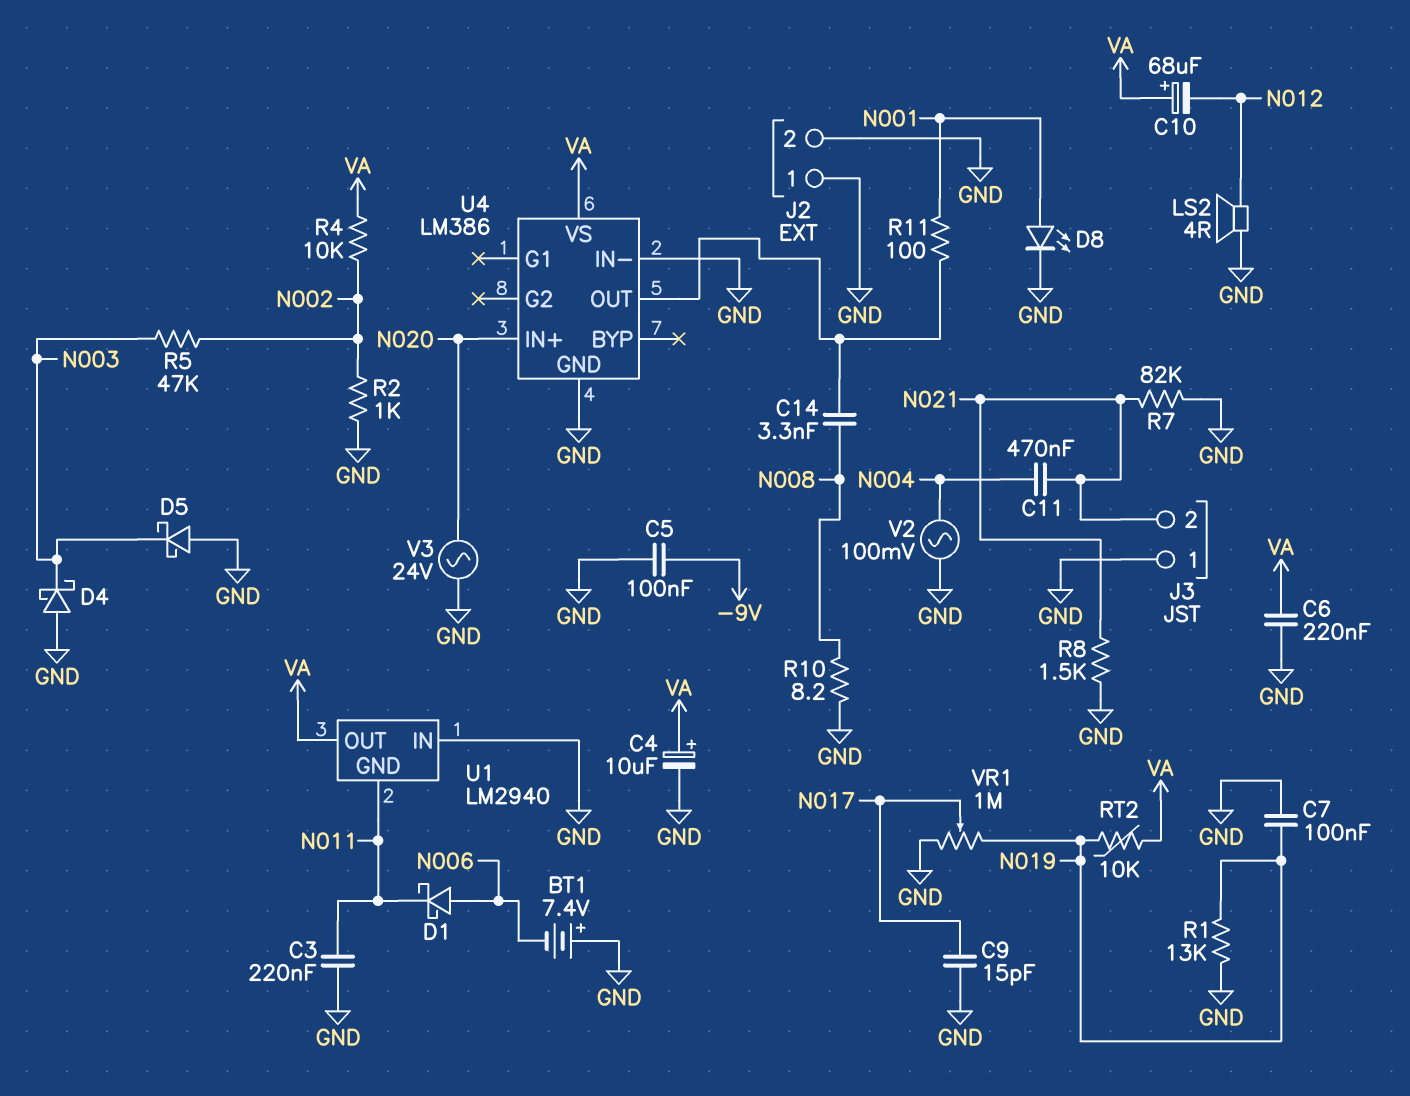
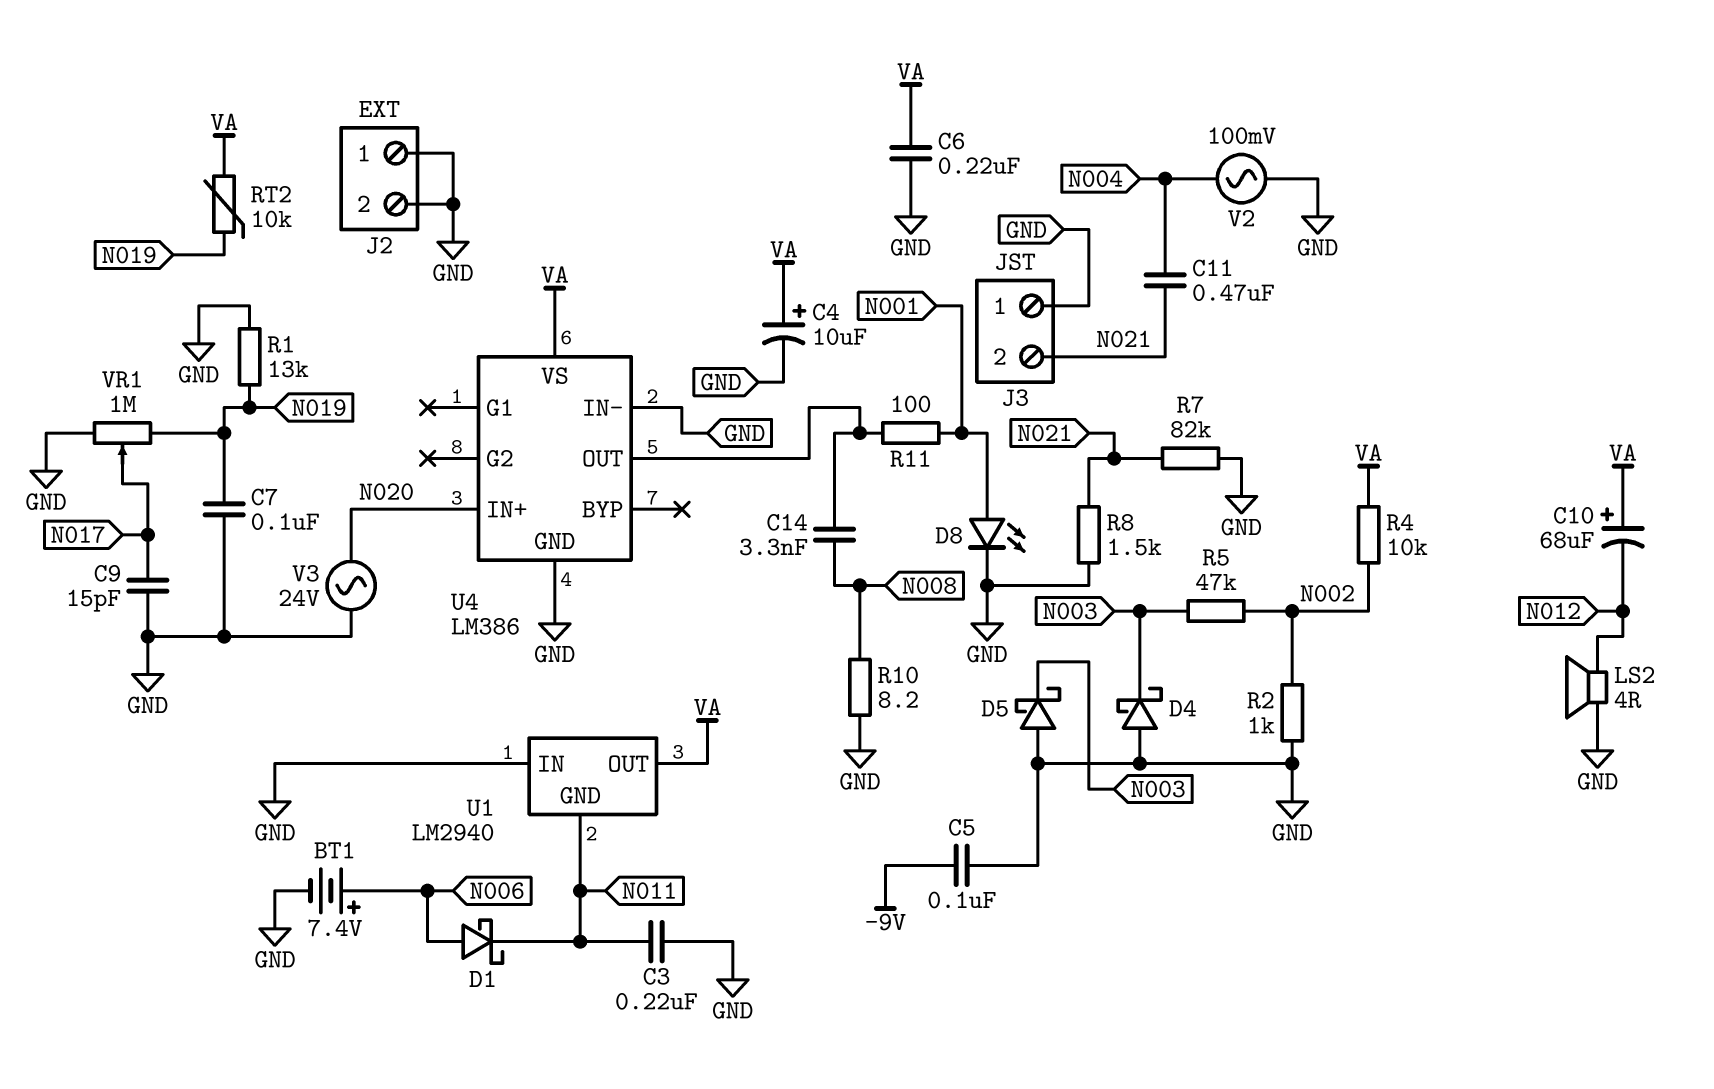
BT1: 7.4V (plus GND, minus N006) -> 7.4V (plus N006, minus GND)

